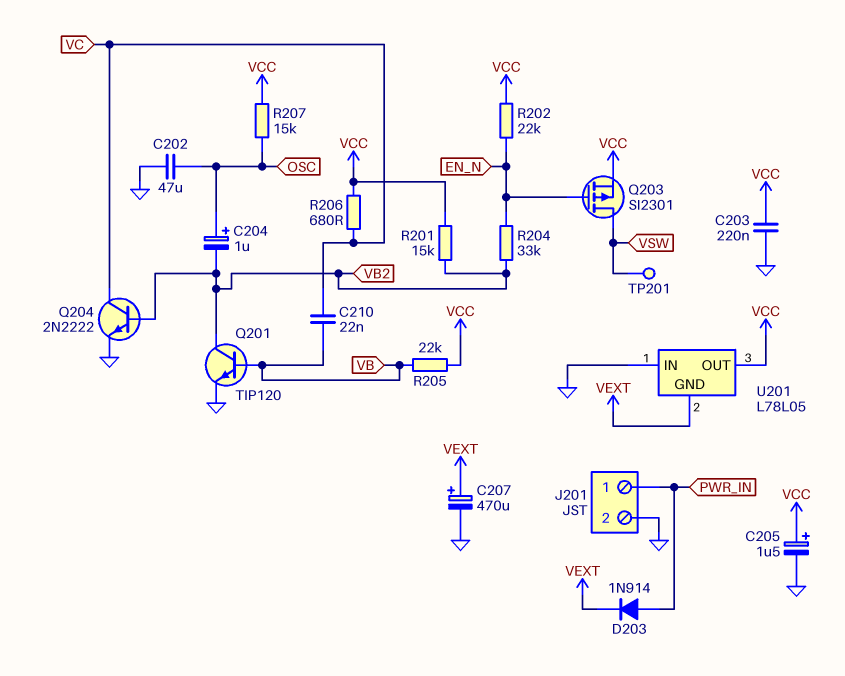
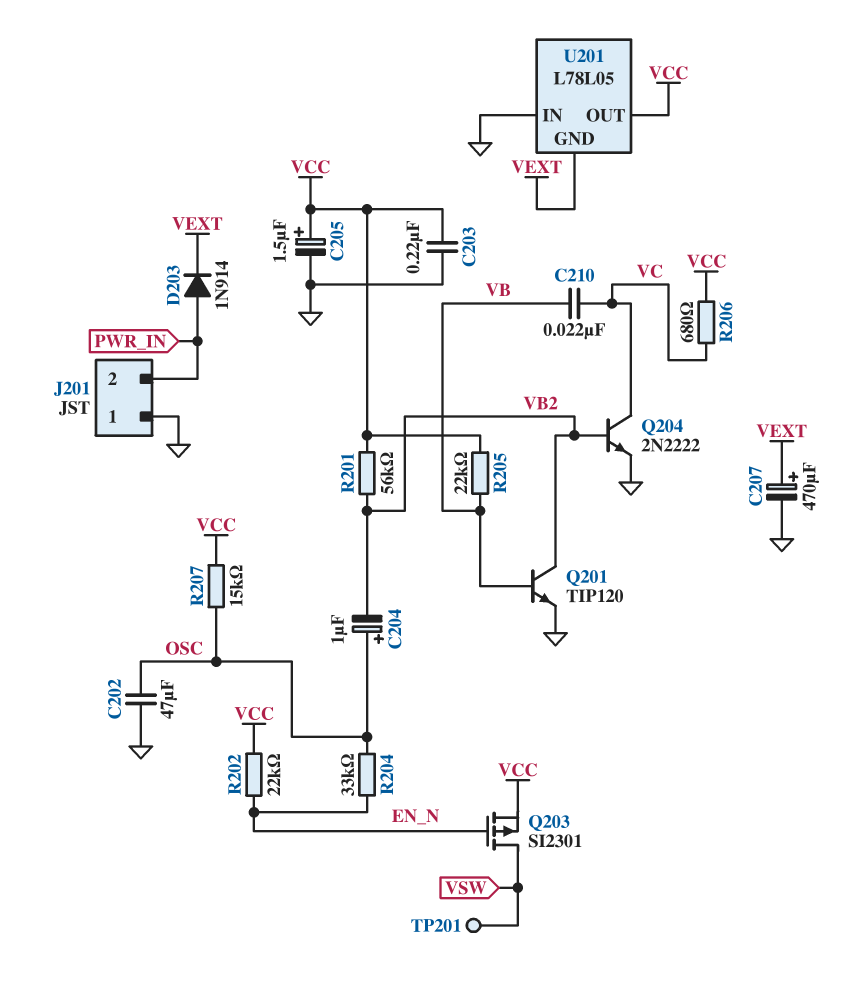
J201 pin 1: PWR_IN -> GND
J201 pin 2: GND -> PWR_IN
R201: 15k (VB2, VCC) -> 56k (VB2, VCC)
R204: 33k (EN_N, VB2) -> 33k (EN_N, OSC)

